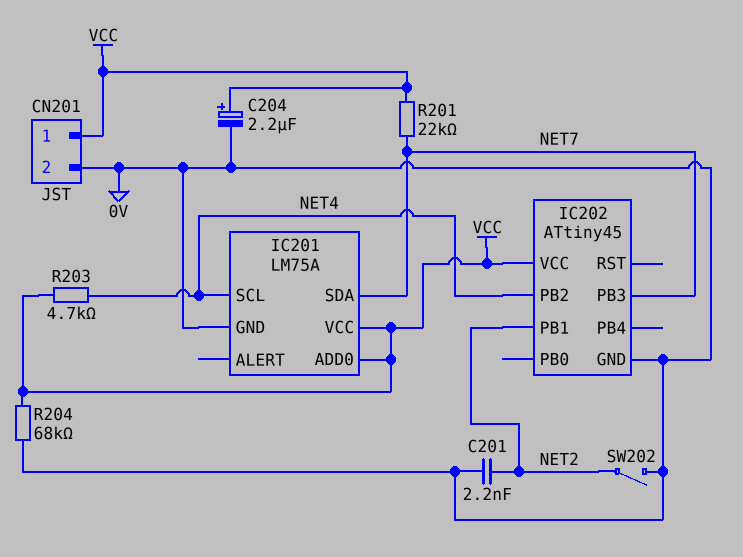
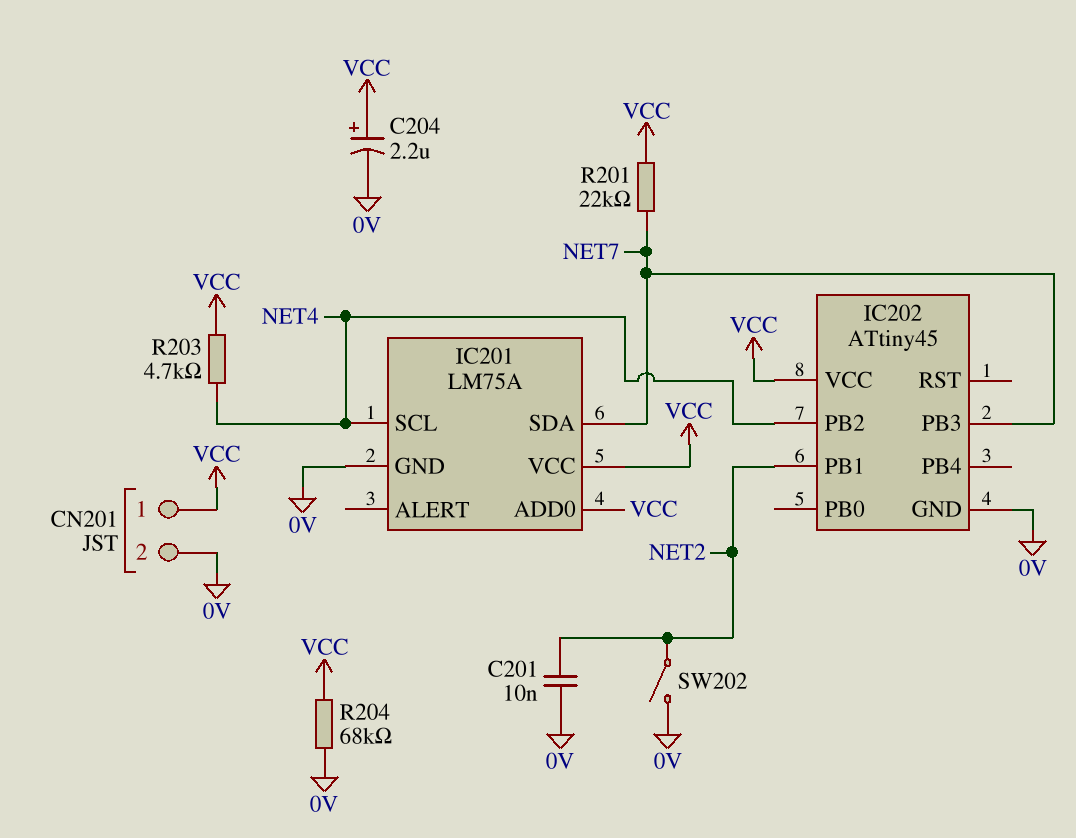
C201: 2.2nF (0V, NET2) -> 10nF (0V, NET2)

